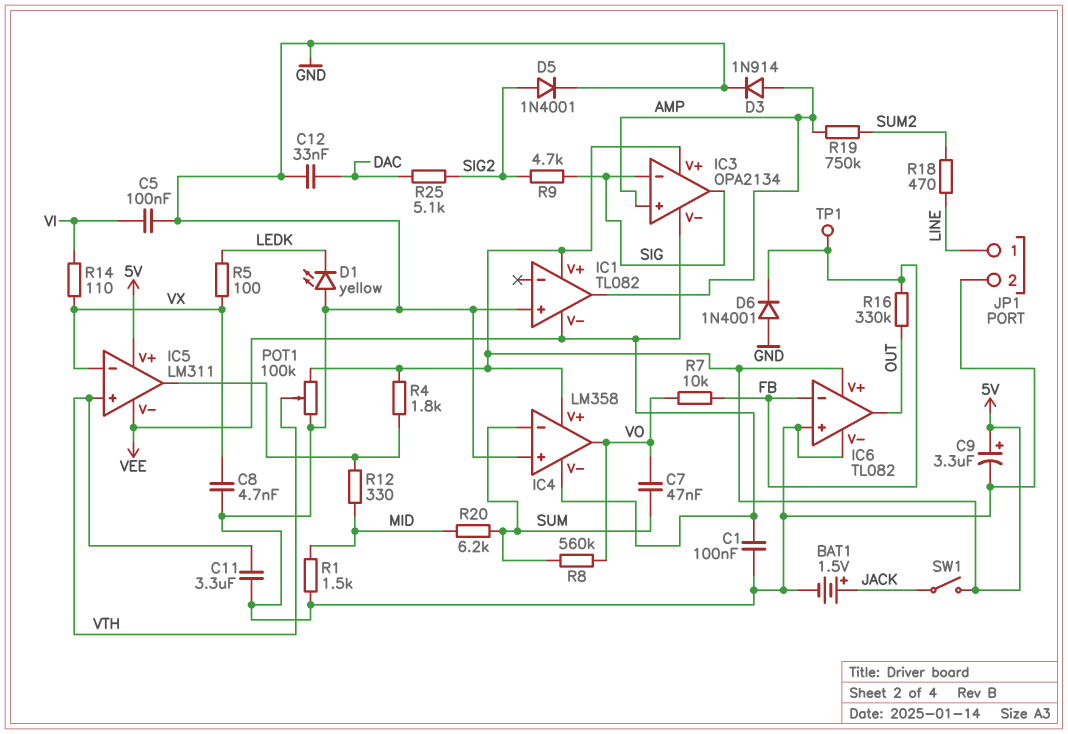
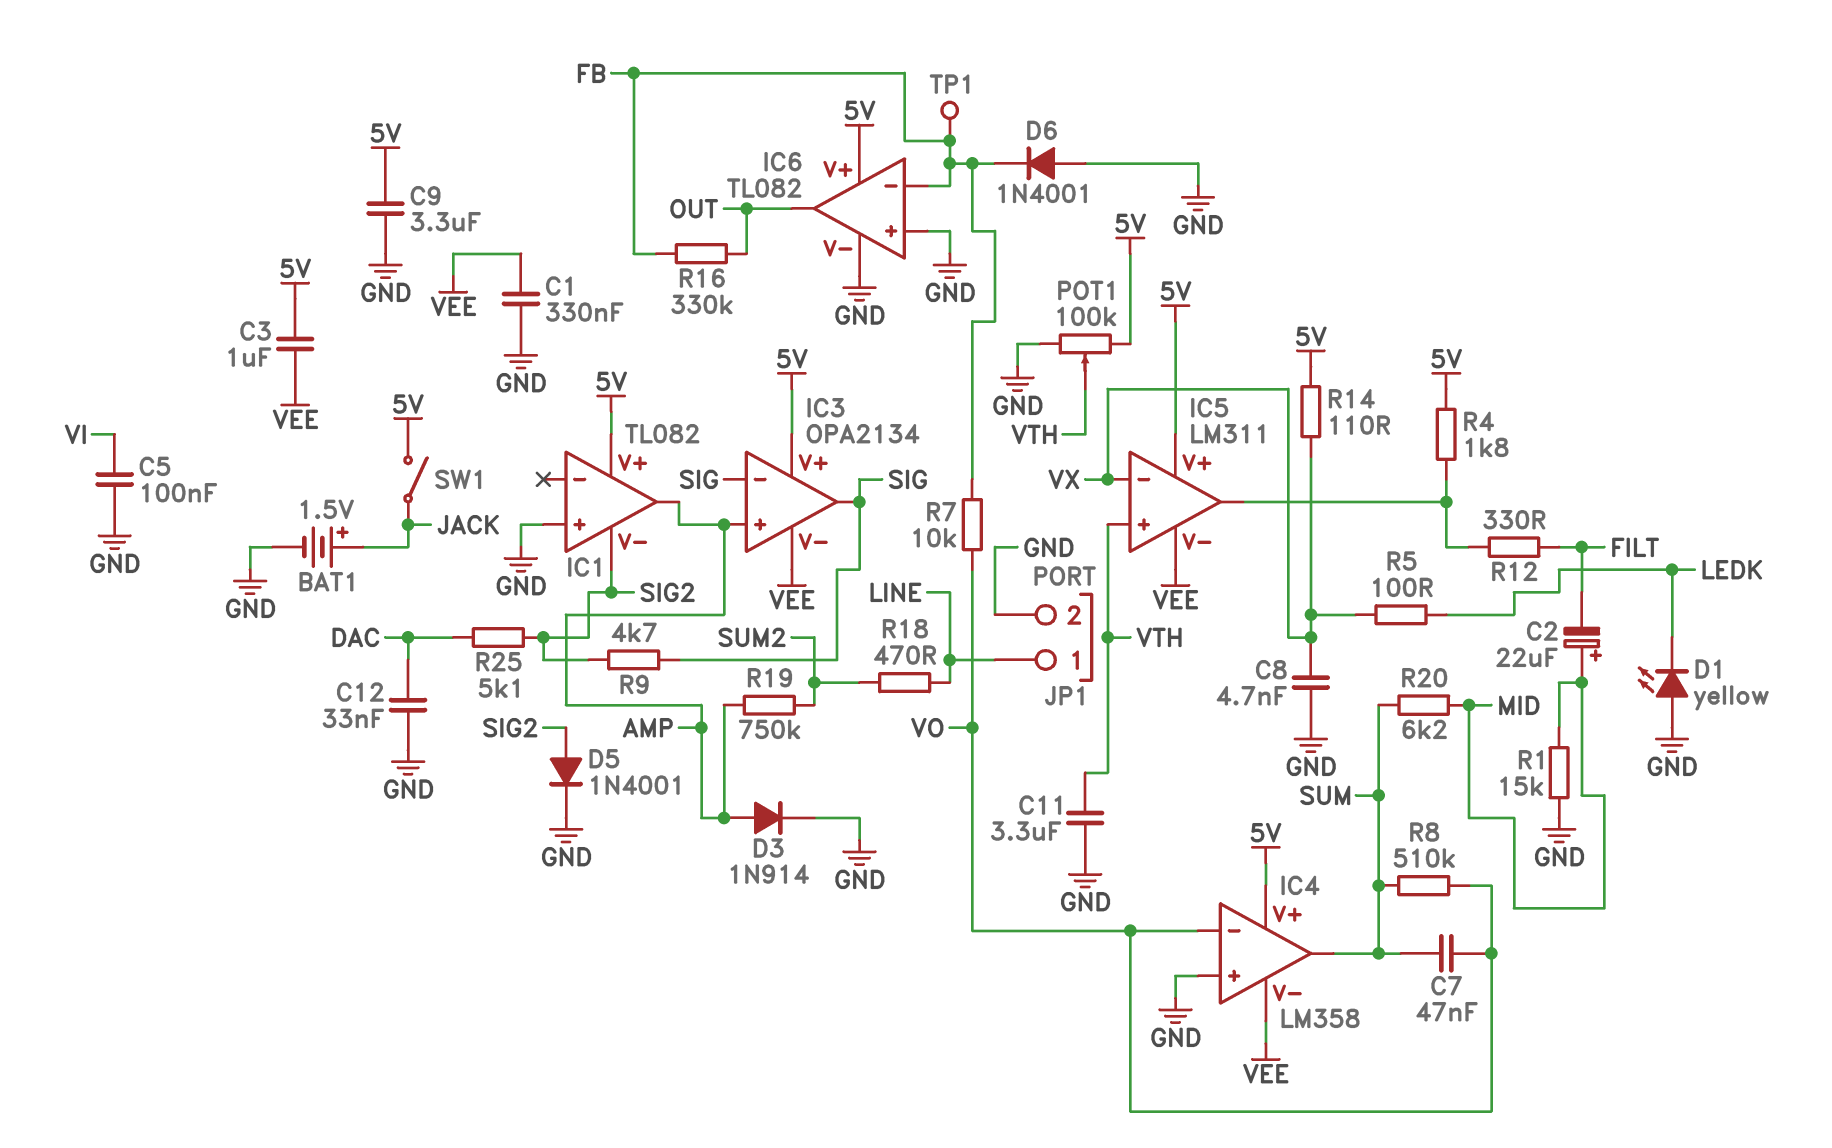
C1: 100nF (GND, VEE) -> 330nF (GND, VEE)
C2: none -> 22uF (plus MID, minus FILT)
C3: none -> 1uF (5V, VEE)
C9: 3.3uF (plus 5V, minus GND) -> 3.3uF (5V, GND)
IC1 pin V-: VEE -> SIG2
IC4 pin in-: SUM -> VO
IC4 pin out: VO -> SUM
R1: 1.5k (GND, MID) -> 15k (GND, MID)
R8: 560k (SUM, VO) -> 510k (SUM, VO)
R12: 330 (IC5/out, MID) -> 330 (FILT, IC5/out)
R14: 110 (VI, VX) -> 110 (5V, VX)

